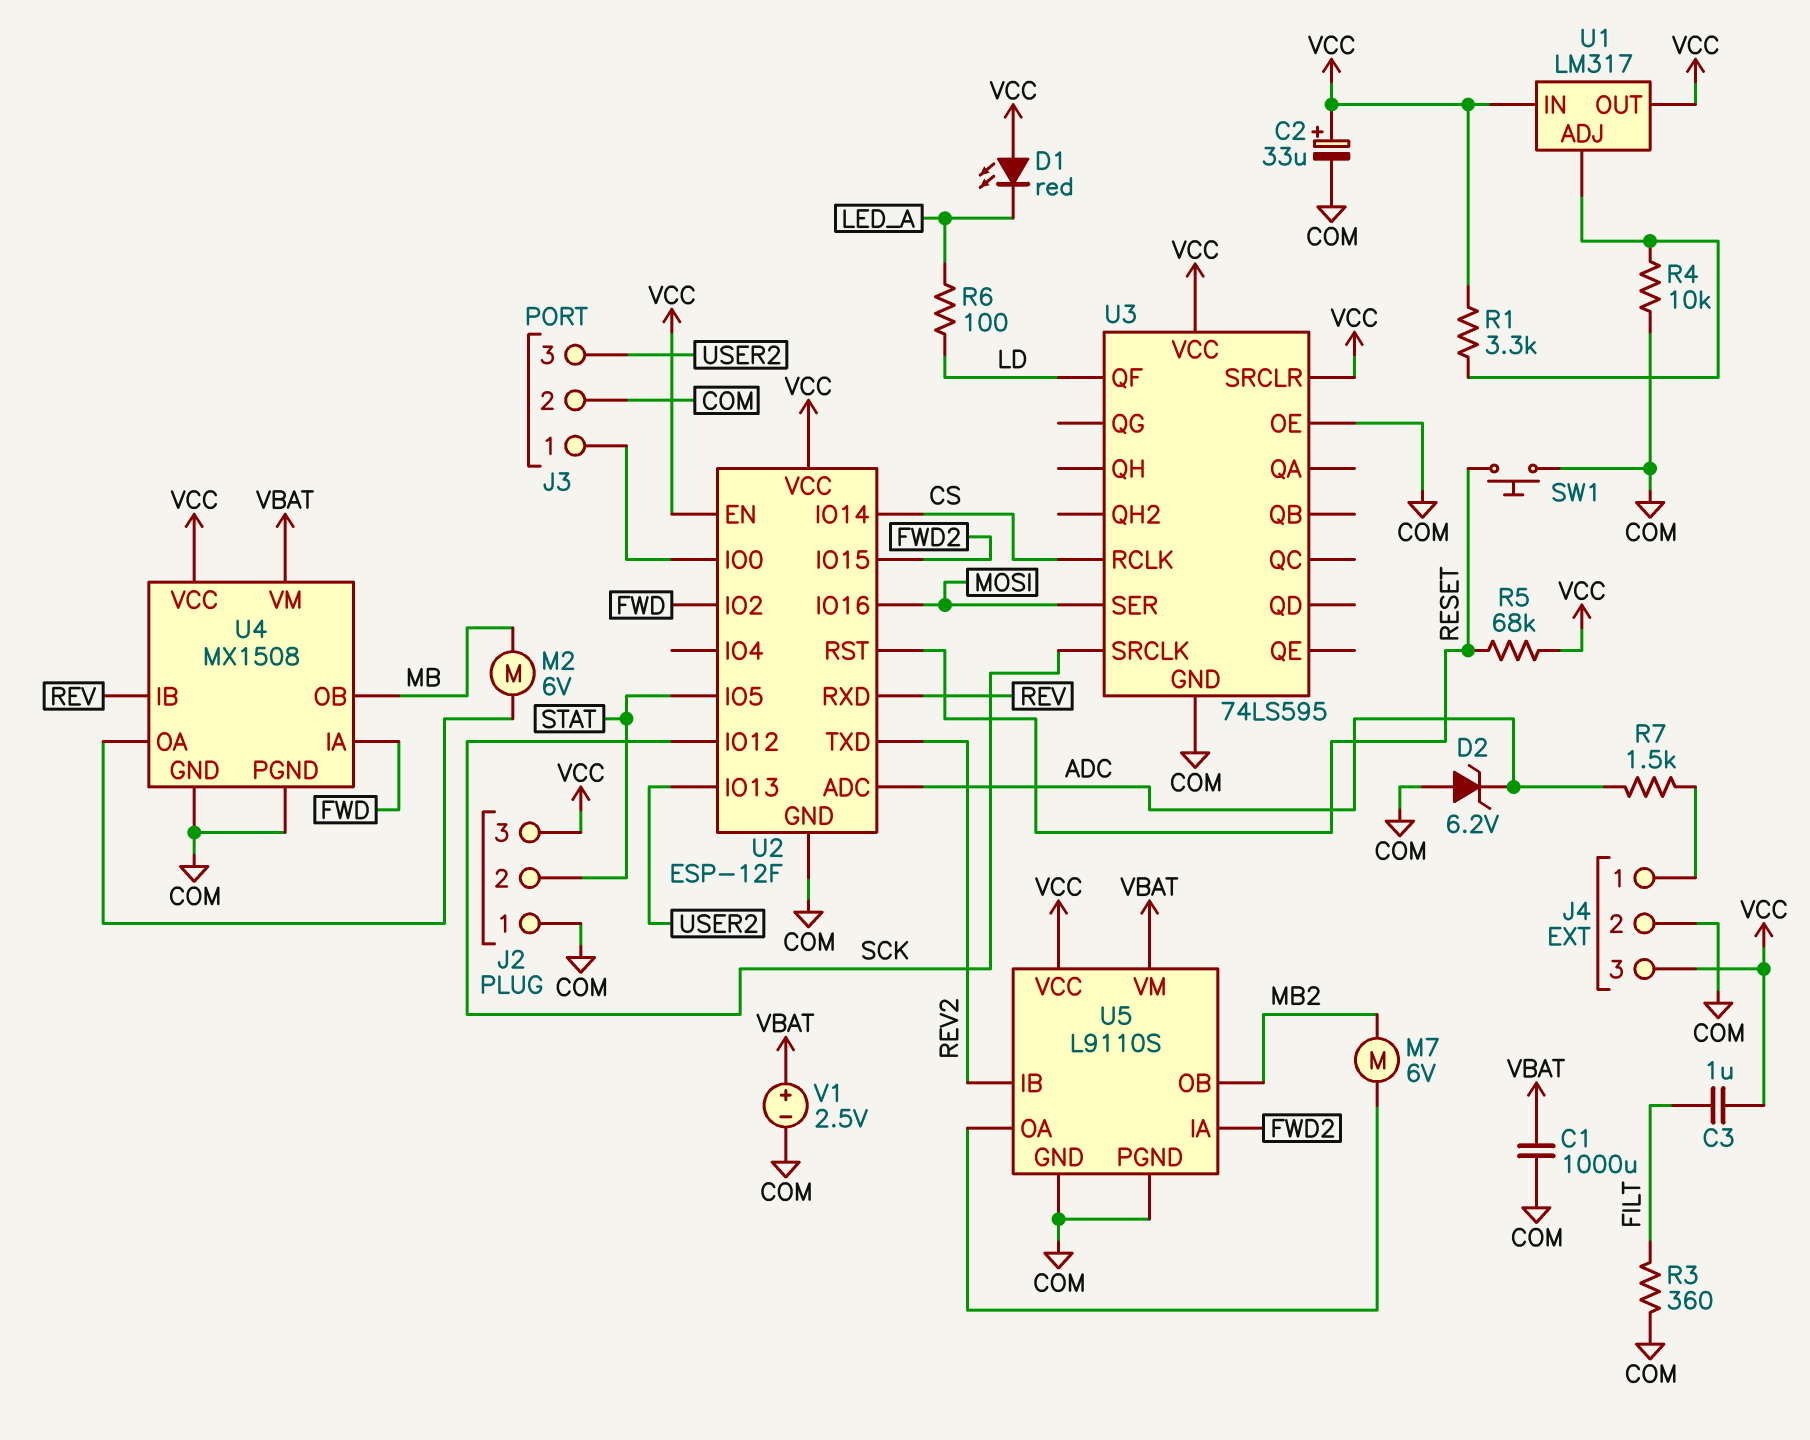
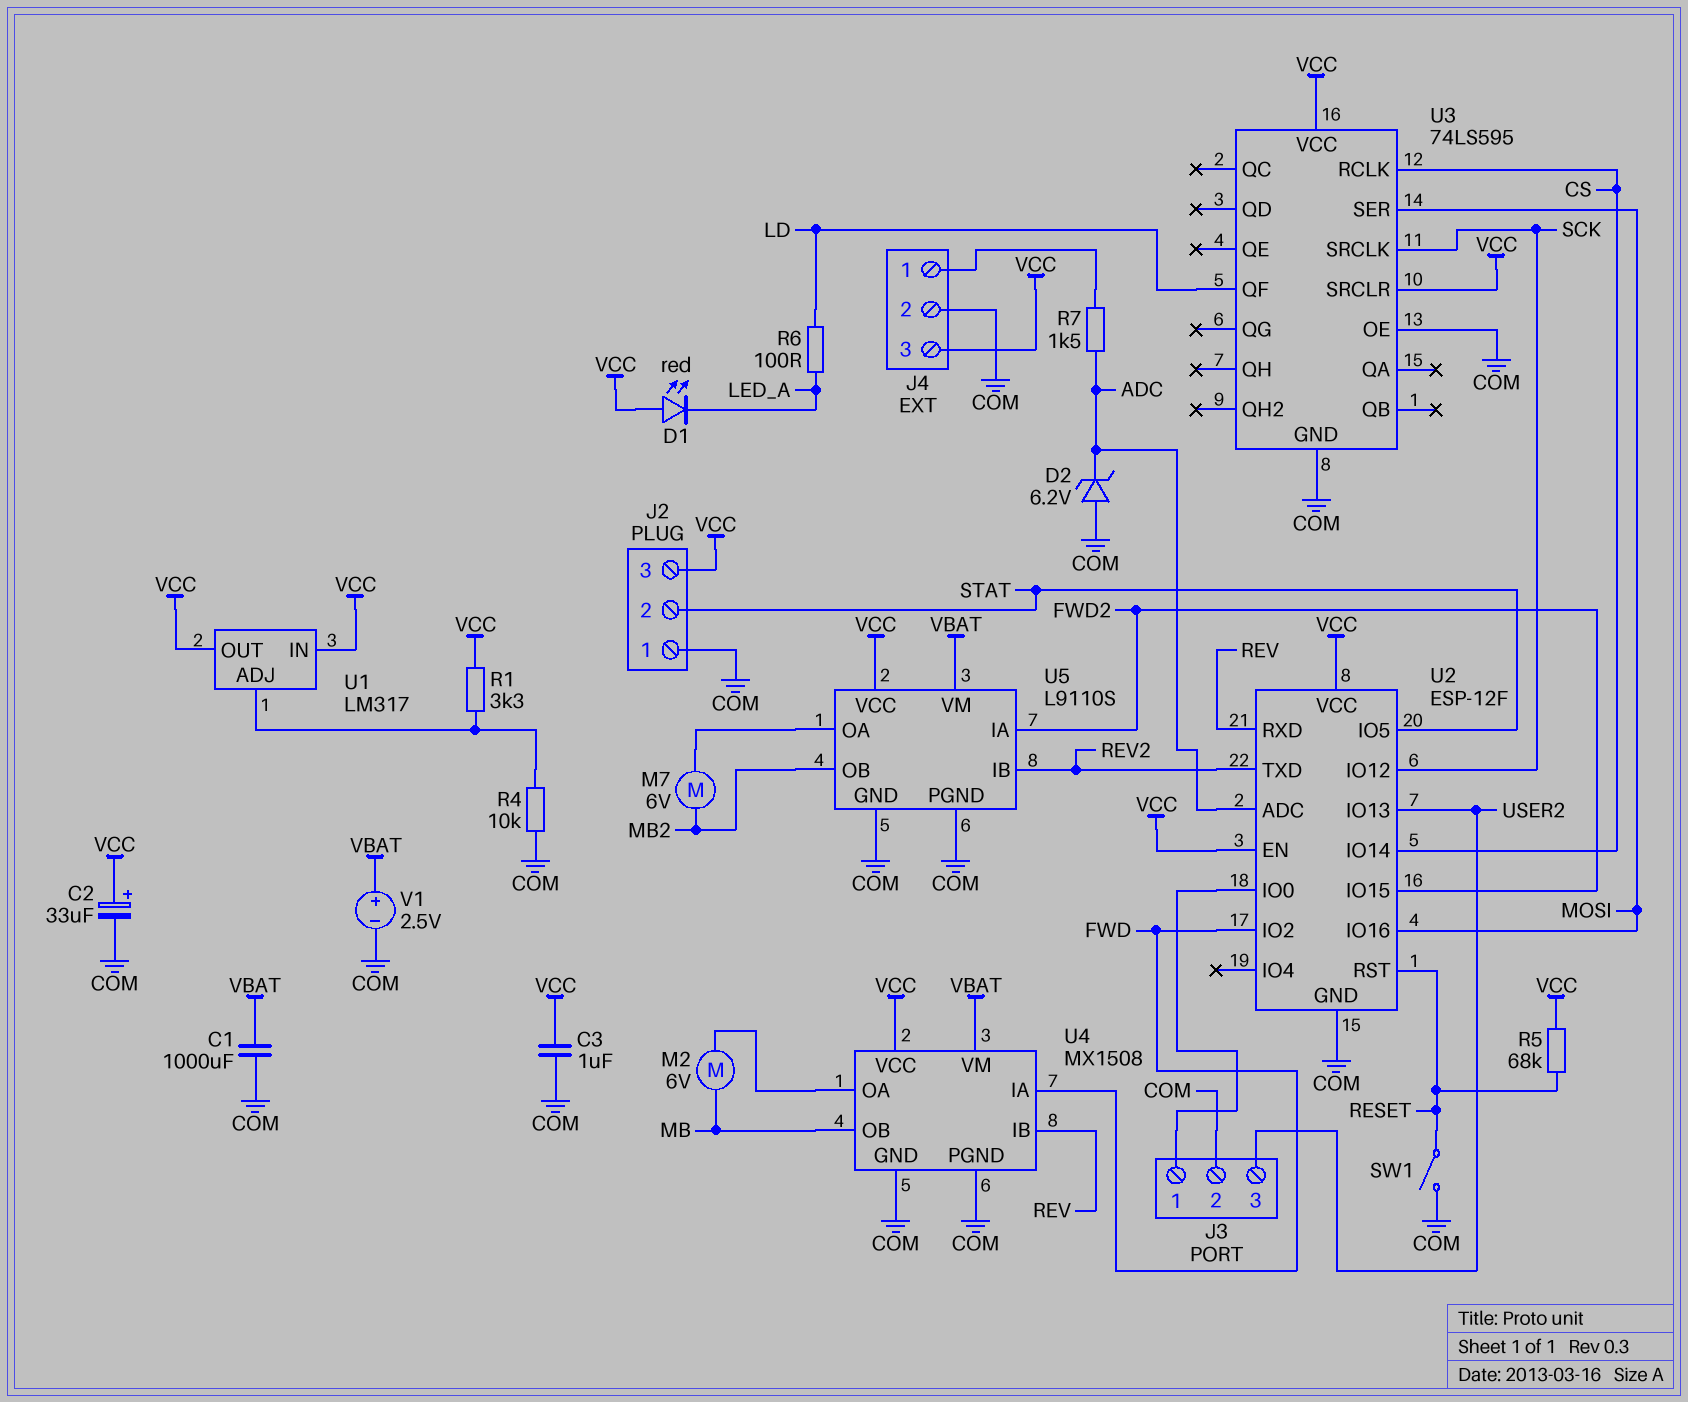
C3: 1uF (FILT, VCC) -> 1uF (COM, VCC)
R3: 360 (COM, FILT) -> none
SW1: button (COM, RESET) -> switch (COM, RESET)

